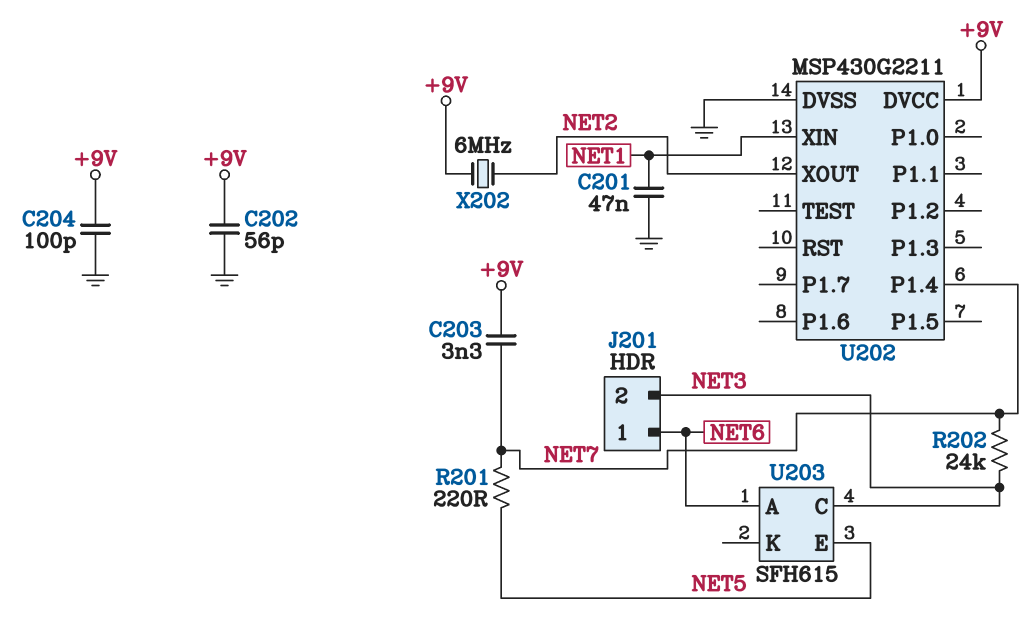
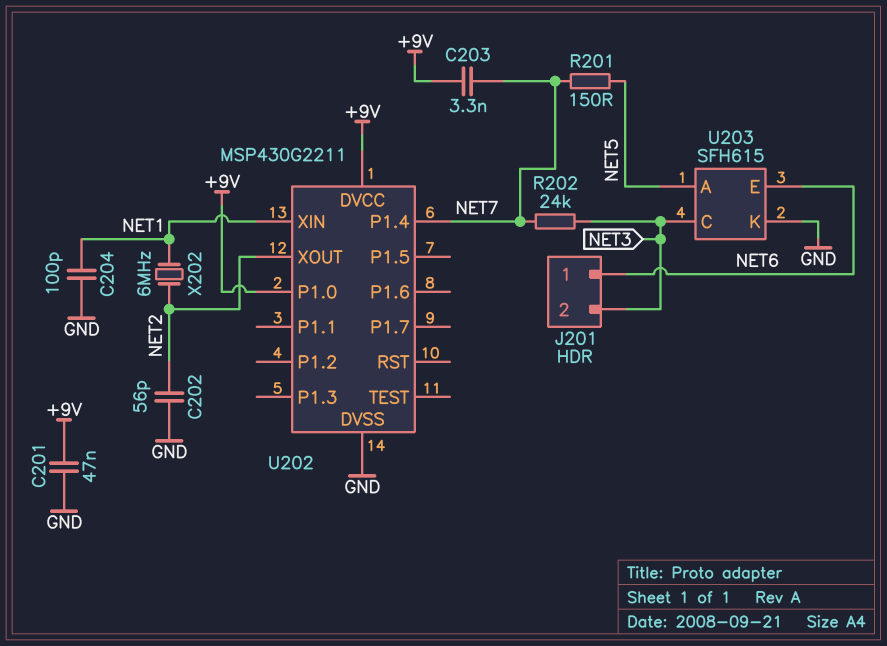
C201: 47nF (GND, NET1) -> 47nF (+9V, GND)
C202: 56pF (+9V, GND) -> 56pF (GND, NET2)
C204: 100pF (+9V, GND) -> 100pF (GND, NET1)
R201: 220 (NET5, NET7) -> 150 (NET5, NET7)
U202 pin P1.0: none -> +9V
U203 pin A: NET6 -> NET5
U203 pin E: NET5 -> NET6
U203 pin K: none -> GND
X202: 6MHz (+9V, NET2) -> 6MHz (NET1, NET2)

